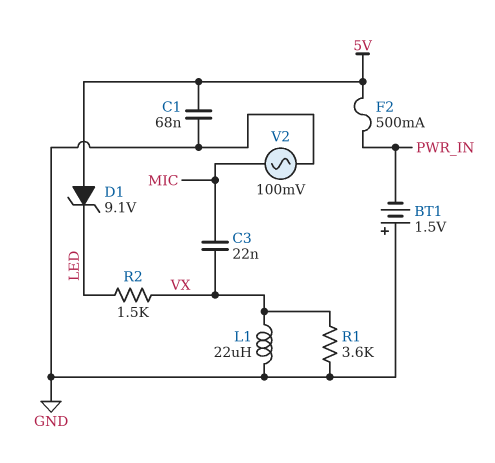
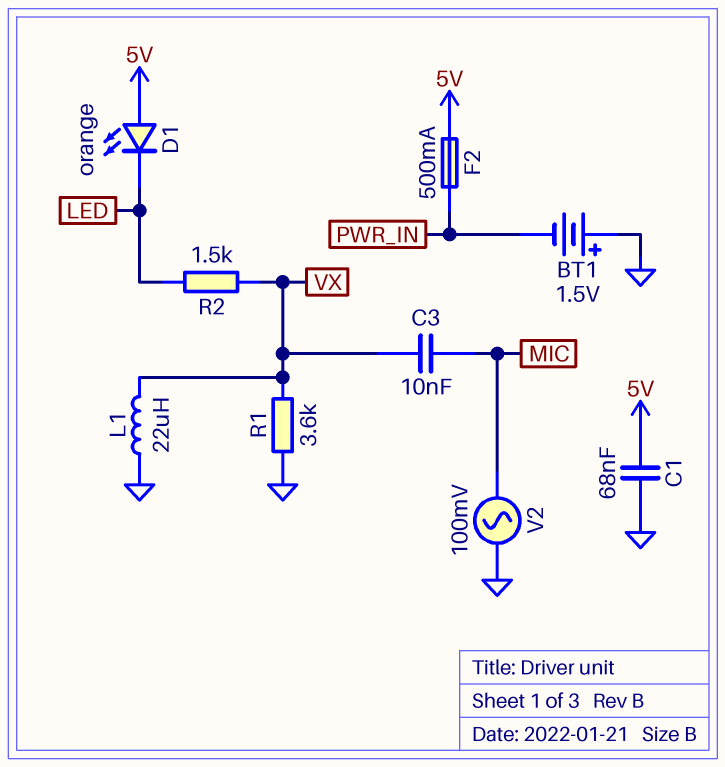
C3: 22nF (MIC, VX) -> 10nF (MIC, VX)
D1: zener 9.1V (A 5V, K LED) -> LED orange (A 5V, K LED)

